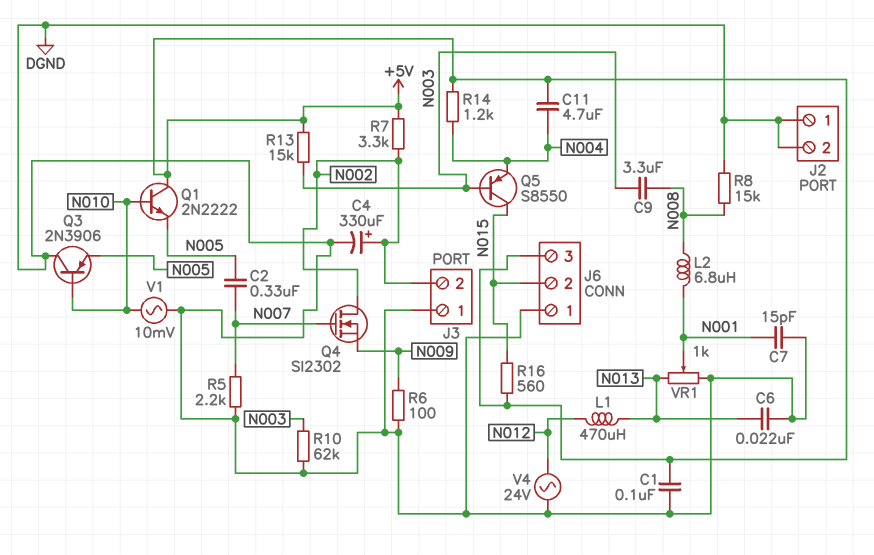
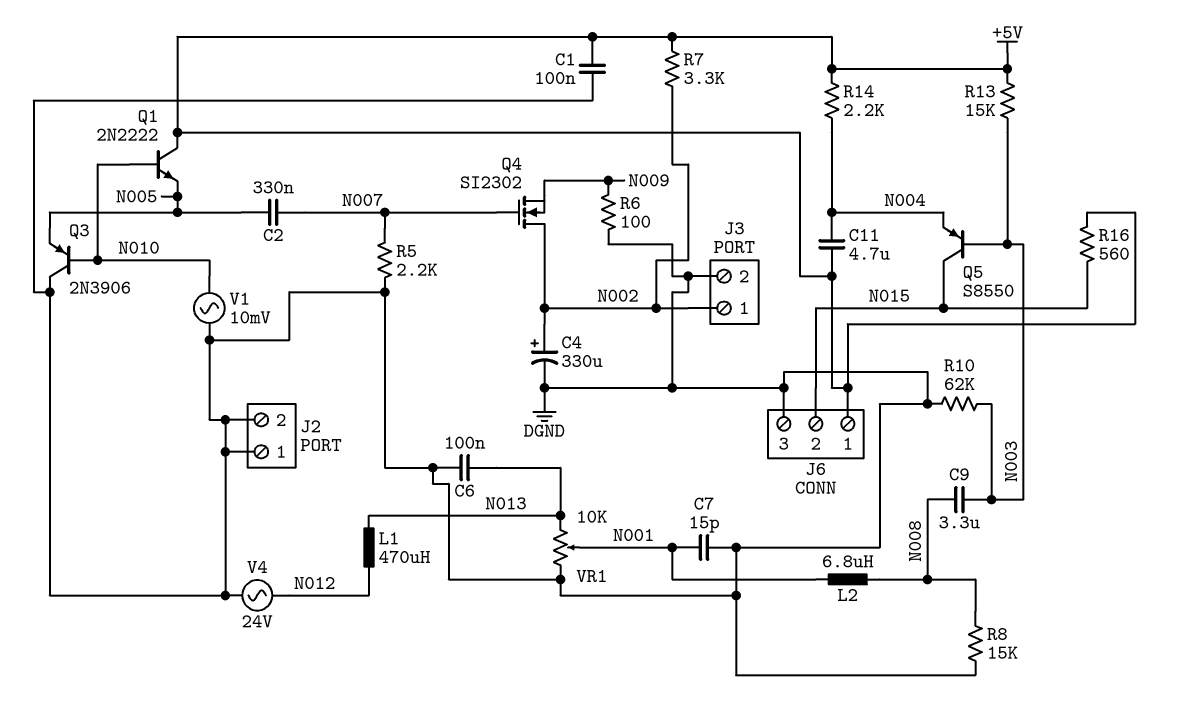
C6: 22nF (DGND, N013) -> 100nF (DGND, N013)
J3 pin 1: DGND -> N002
J3 pin 2: N002 -> DGND
J6 pin 1: DGND -> +5V
J6 pin 3: +5V -> DGND
R14: 1.2k (+5V, N004) -> 2.2k (+5V, N004)
VR1: 1k (DGND, N013, wiper N001) -> 10k (DGND, N013, wiper N001)

